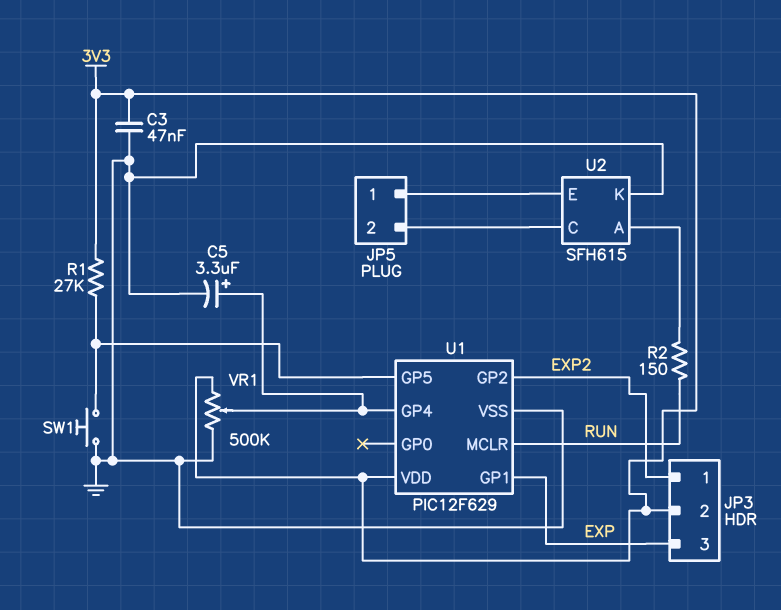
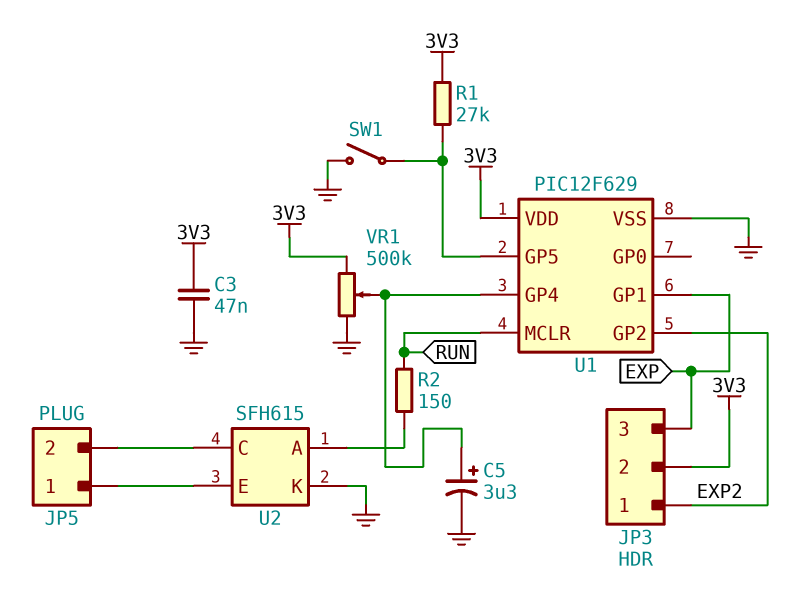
SW1: button (GND, U1/GP5) -> switch (GND, U1/GP5)

